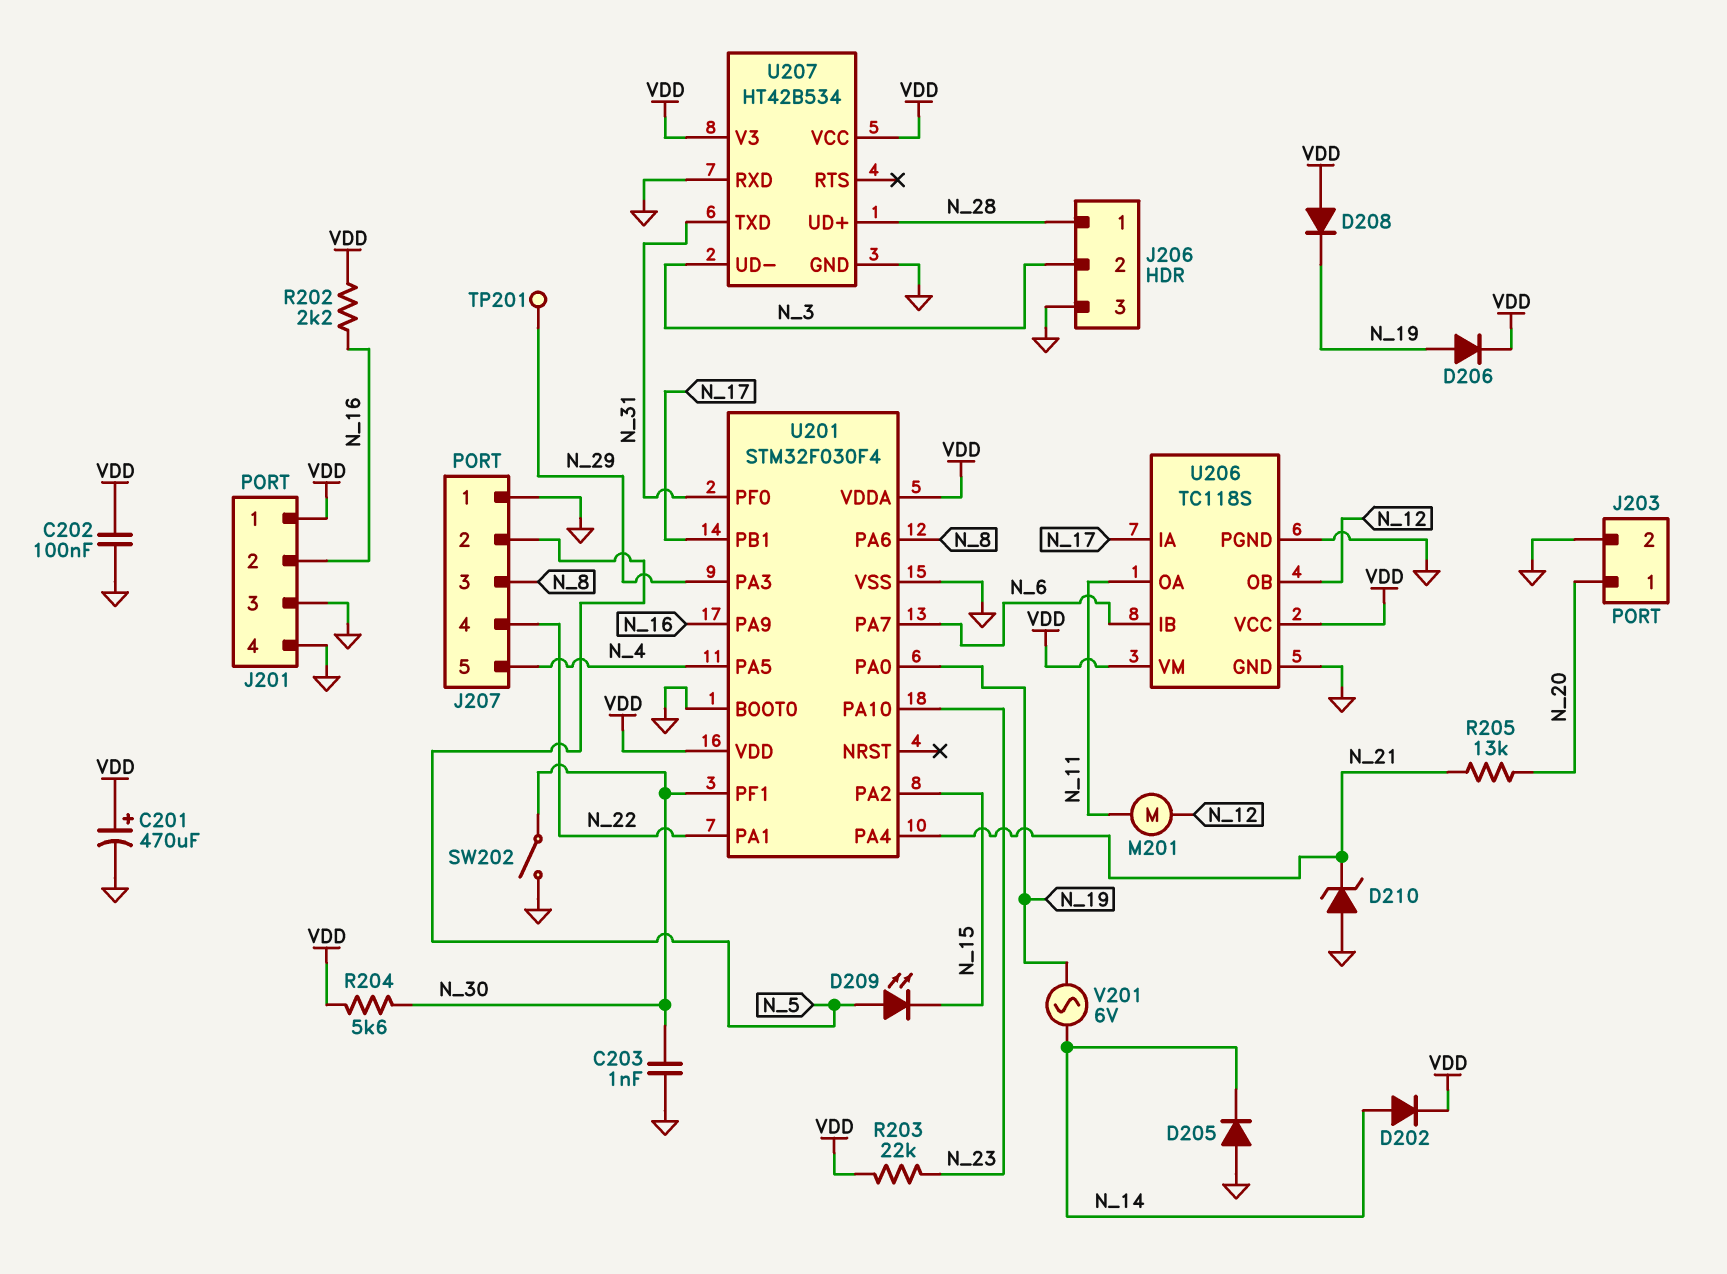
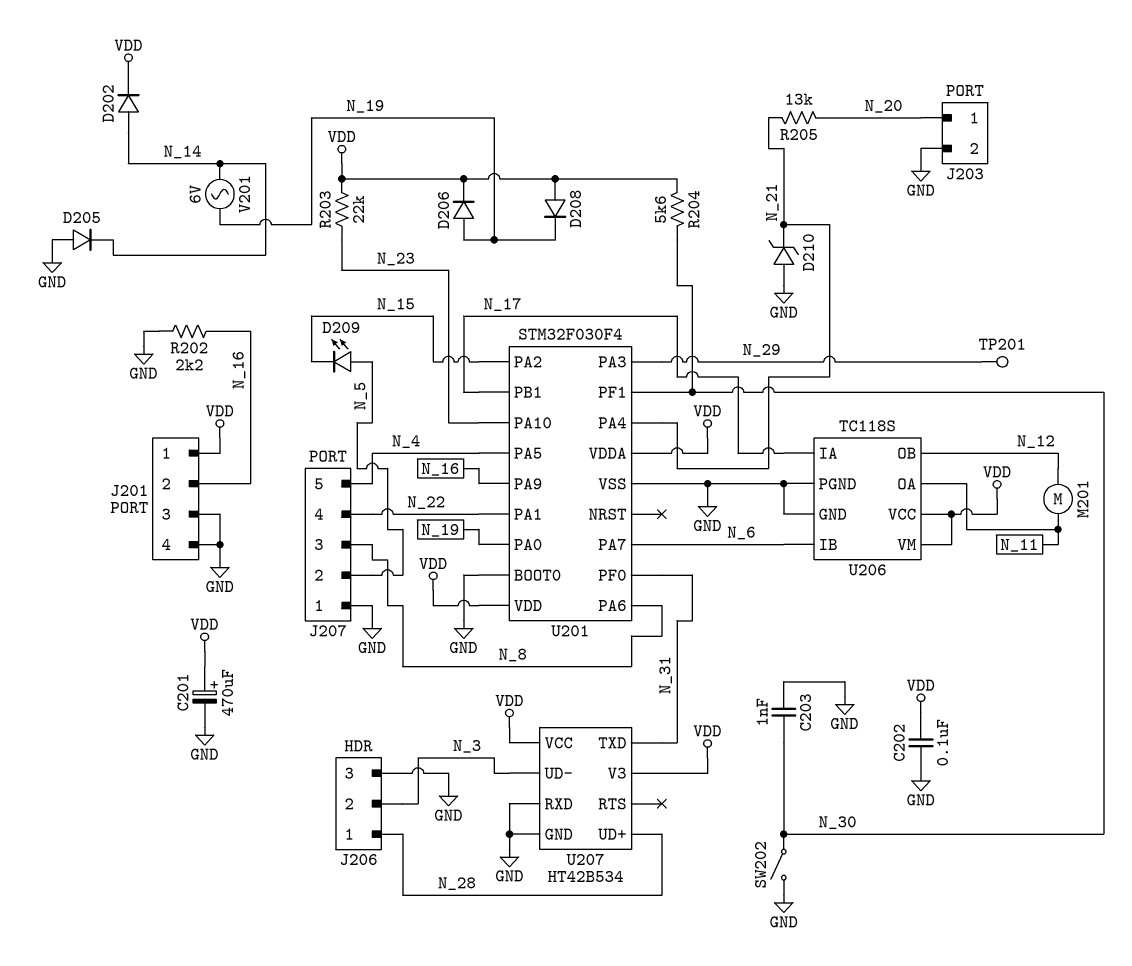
R202: 2.2k (N_16, VDD) -> 2.2k (GND, N_16)

